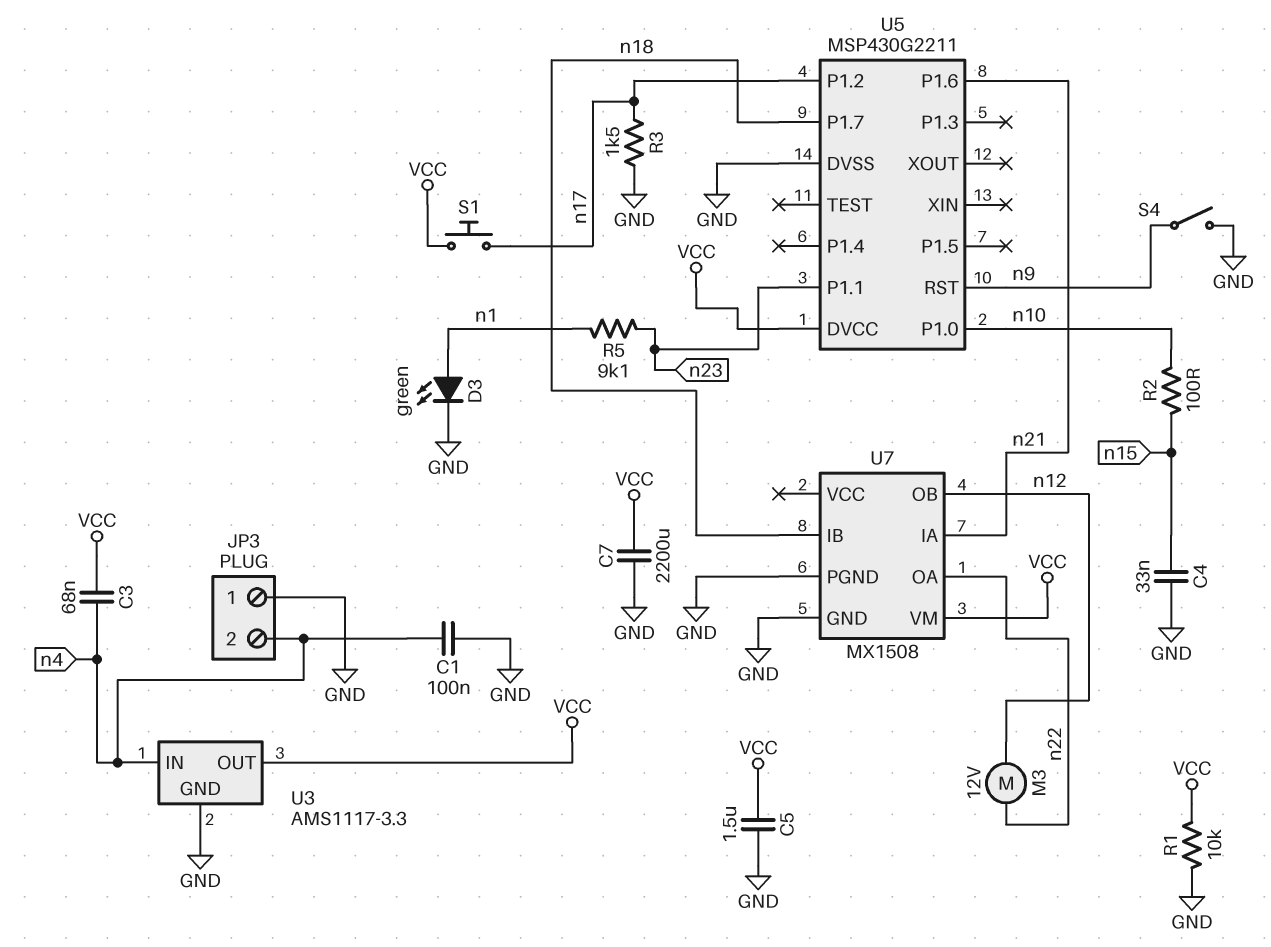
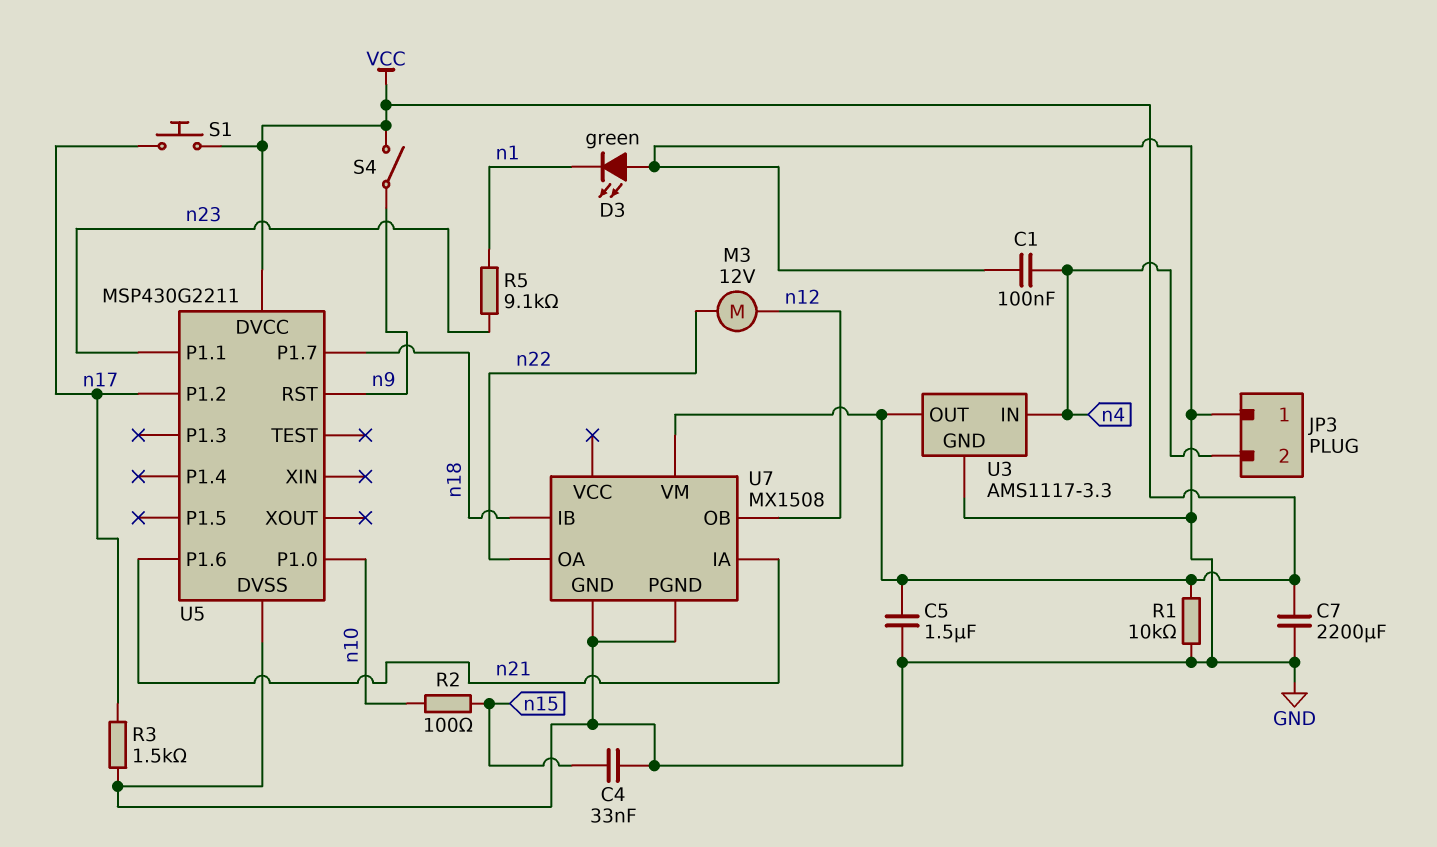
C3: 68nF (VCC, n4) -> none
D3: LED green (A n1, K GND) -> LED green (A GND, K n1)
S4: switch (GND, n9) -> switch (VCC, n9)

